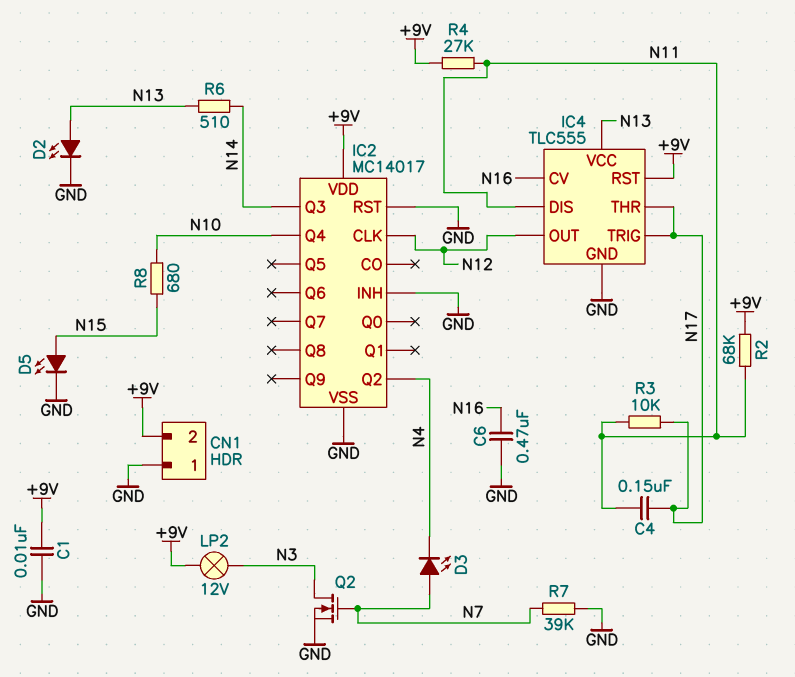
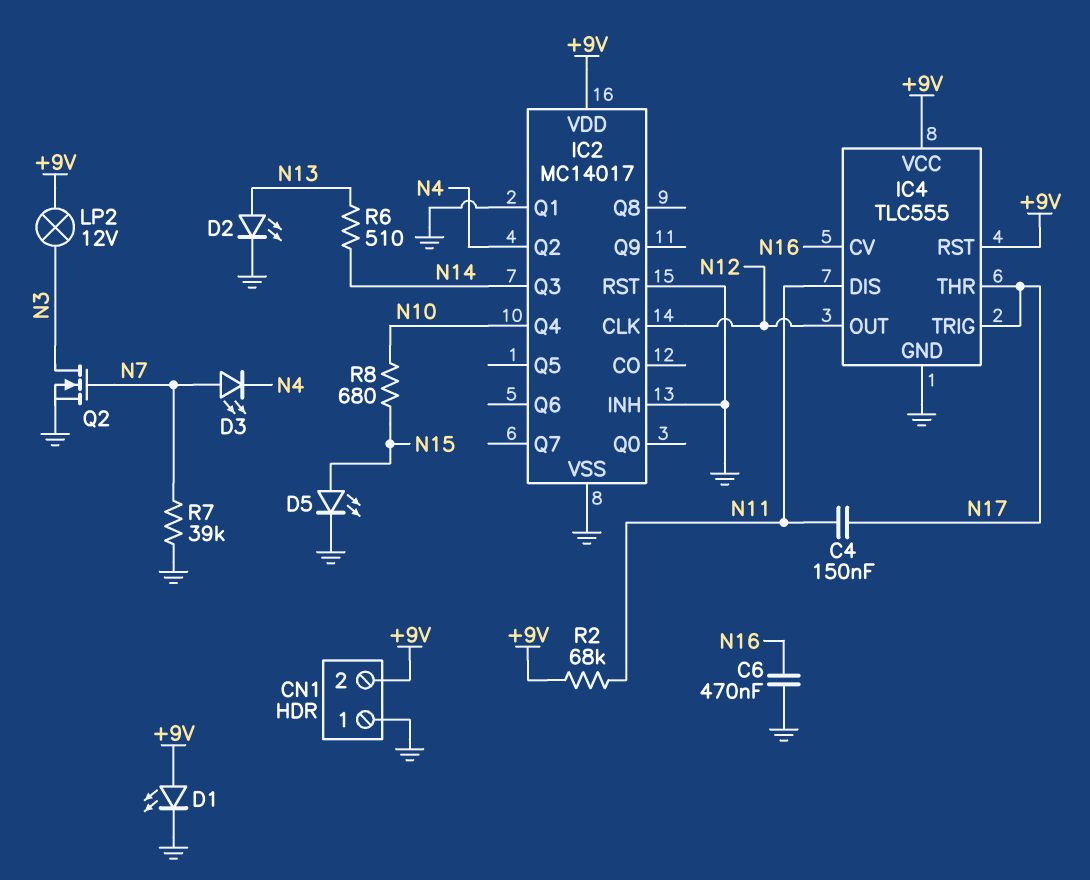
C1: 10nF (+9V, GND) -> none
D1: none -> LED (A +9V, K GND)
IC2 pin Q1: none -> GND
IC4 pin VCC: N13 -> +9V
R3: 10k (N11, N17) -> none
R4: 27k (+9V, N11) -> none

